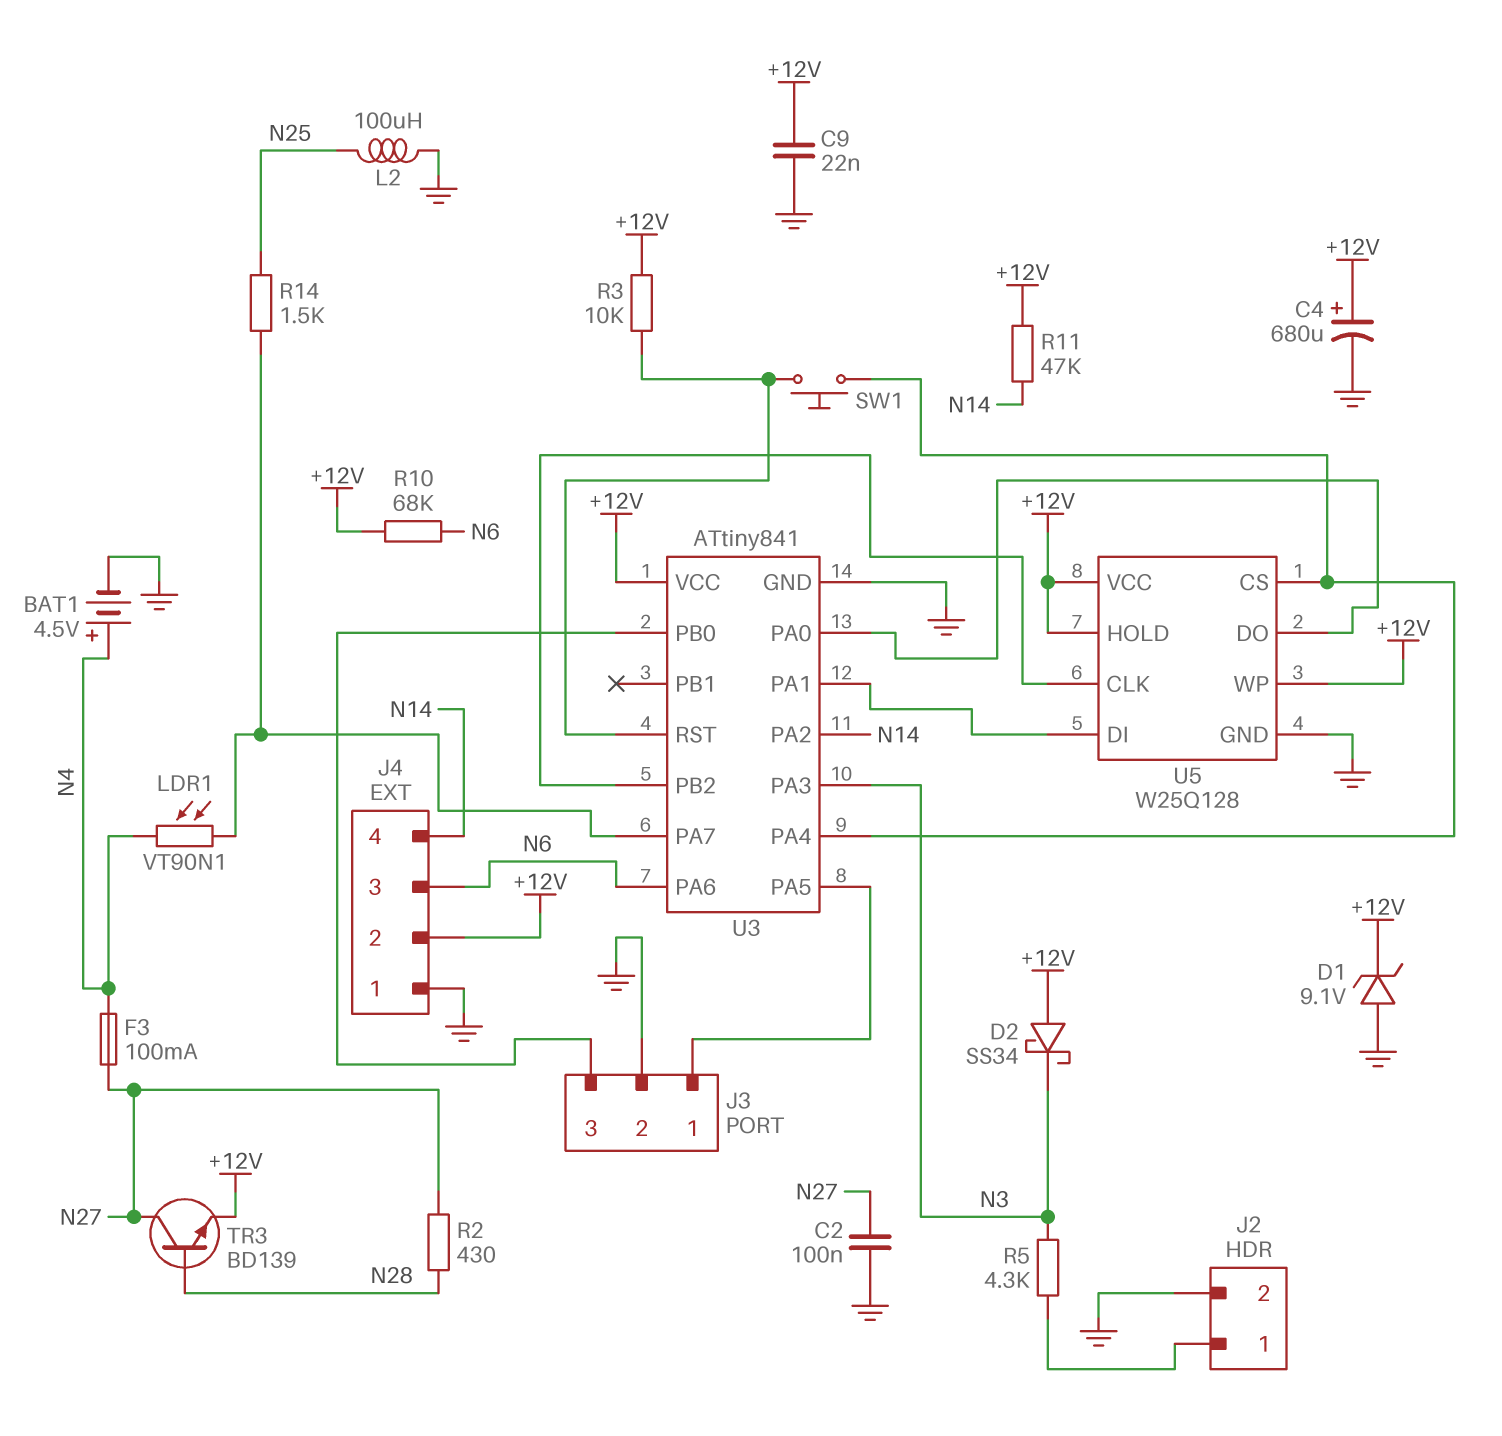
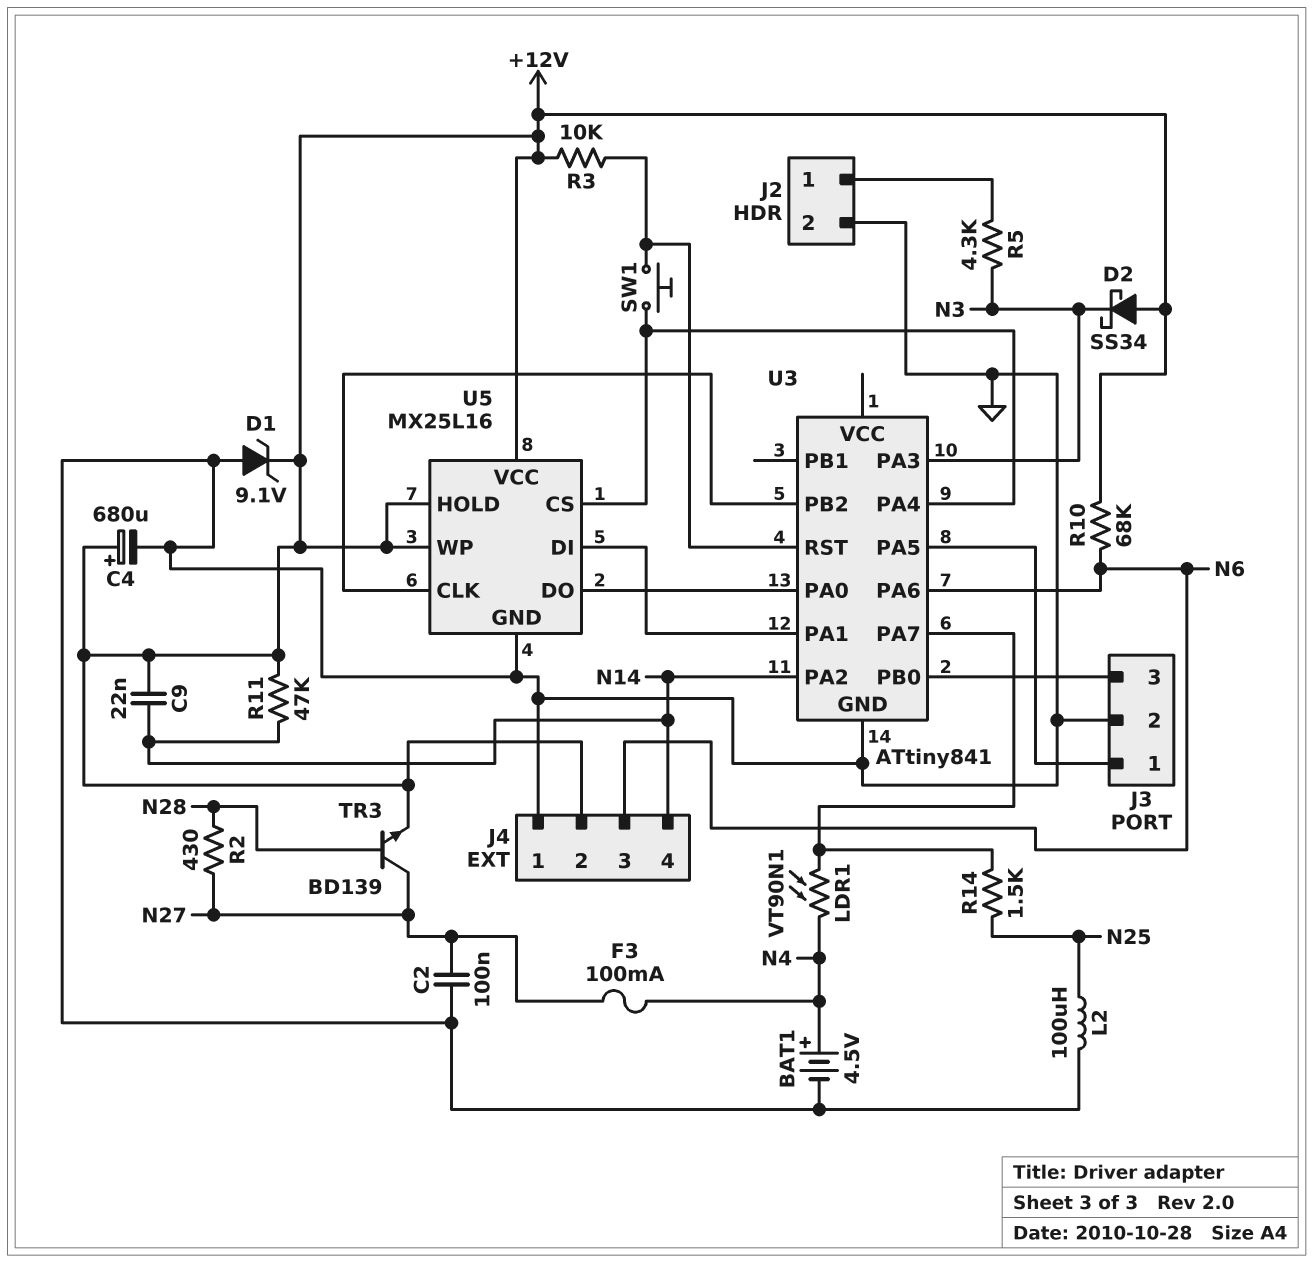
C9: 22nF (+12V, GND) -> 22nF (+12V, N14)
U3 pin VCC: +12V -> none
U5: W25Q128 -> MX25L16

